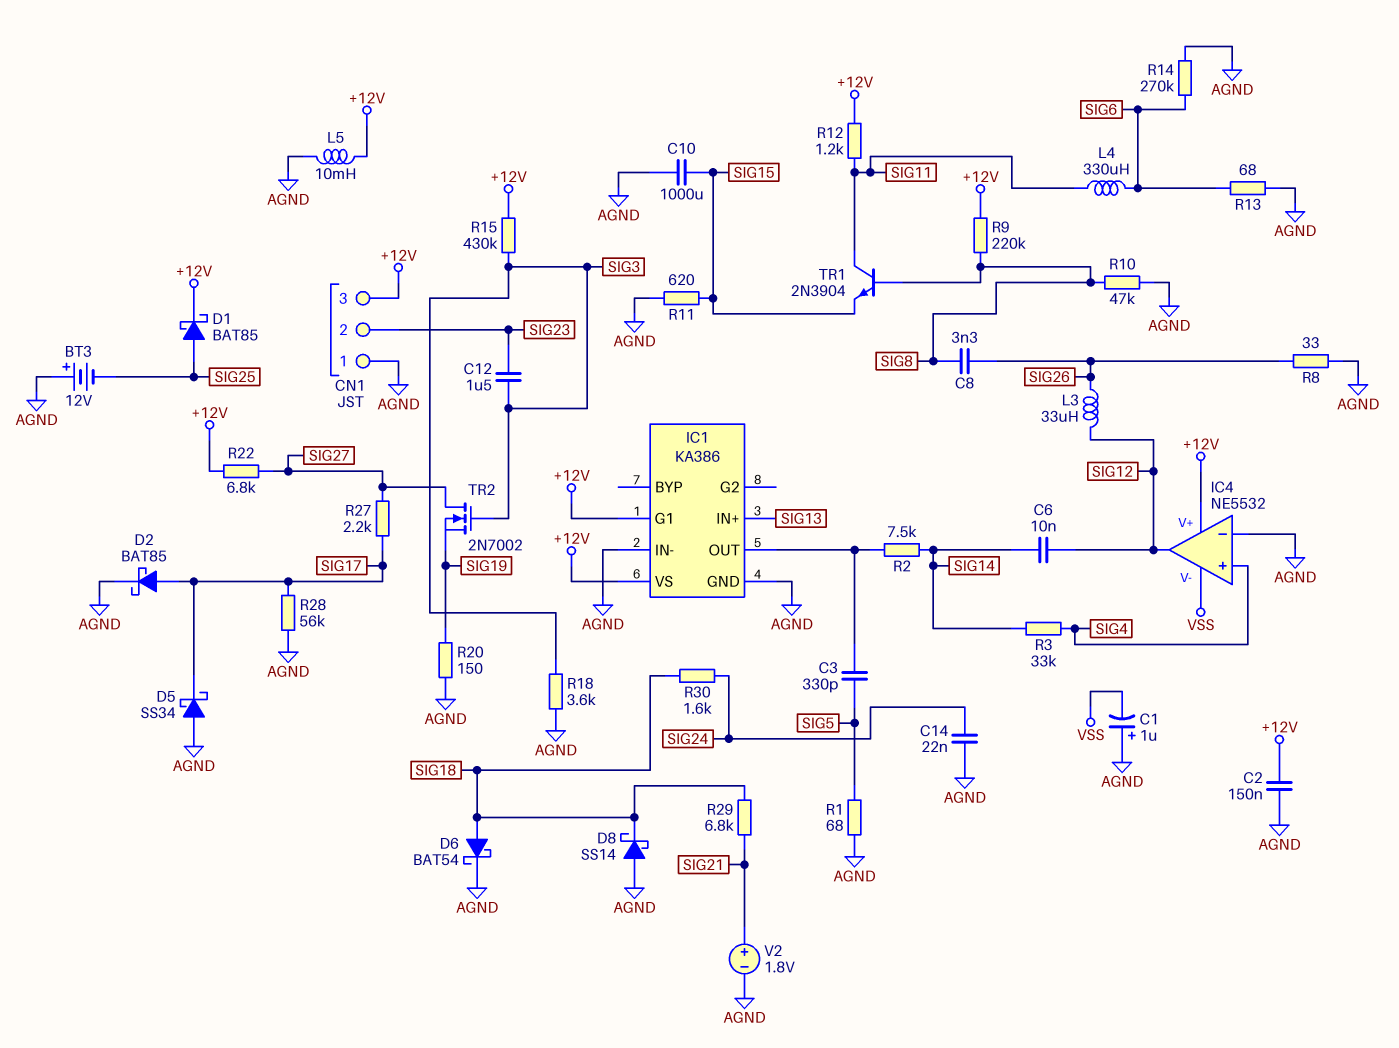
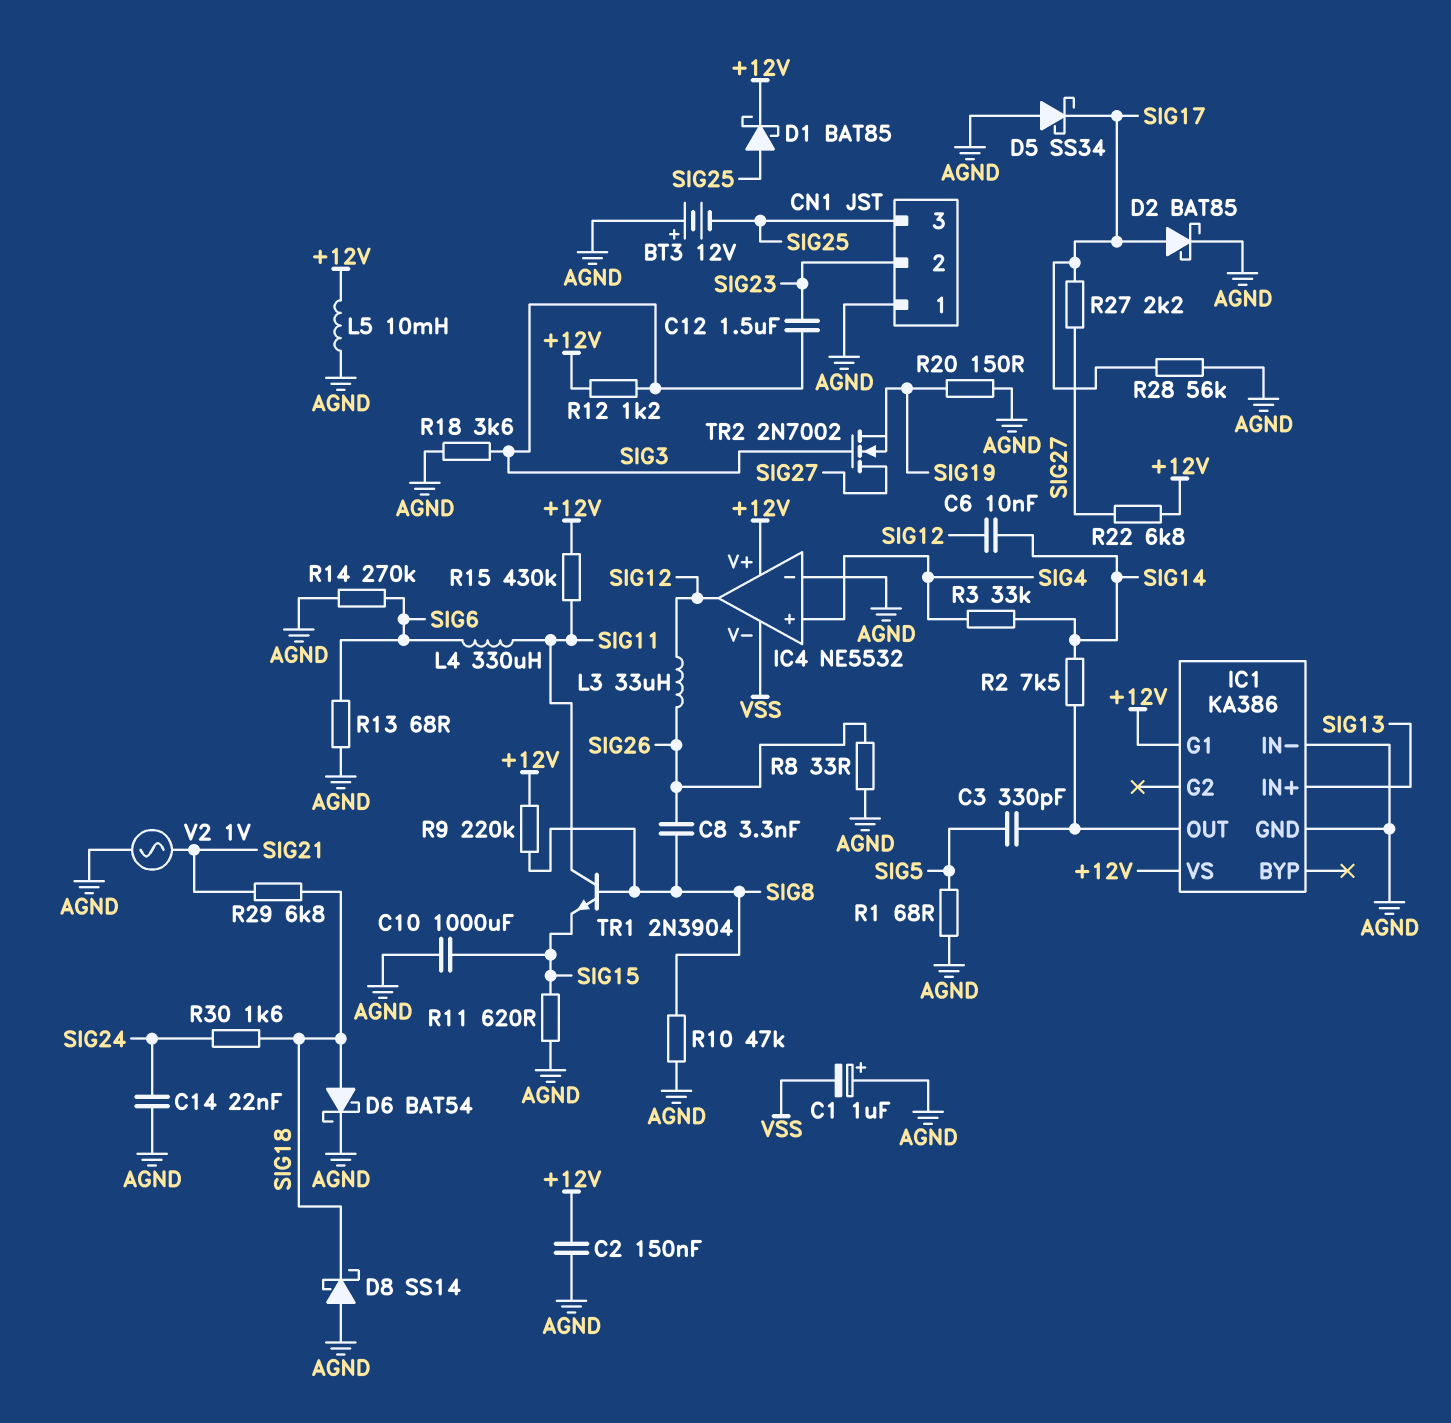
CN1 pin 3: +12V -> SIG25
R12: 1.2k (+12V, SIG11) -> 1.2k (+12V, SIG3)
R15: 430k (+12V, SIG3) -> 430k (+12V, SIG11)
V2: 1.8V (plus SIG21, minus AGND) -> AC 1V (AGND, SIG21)

